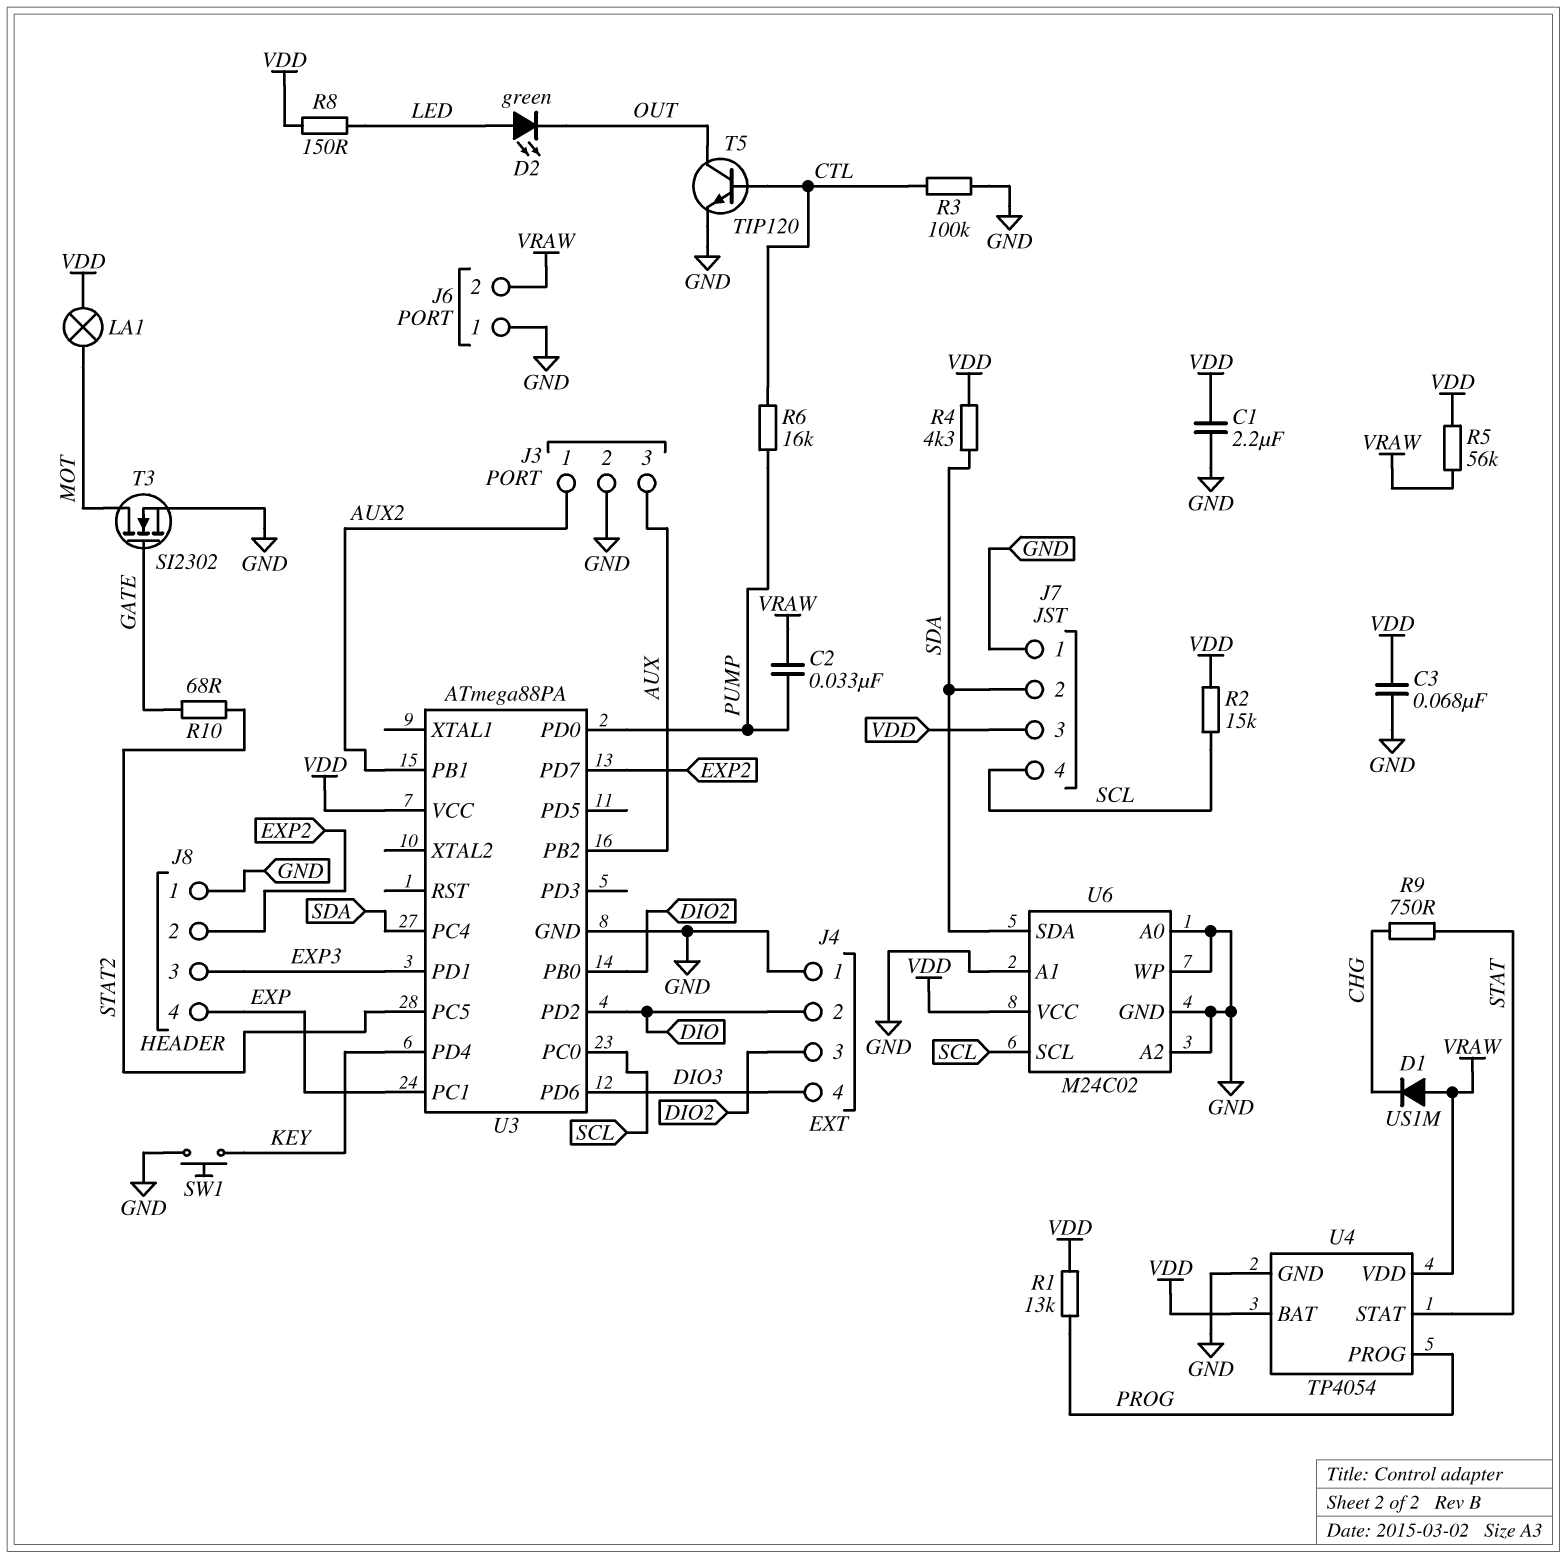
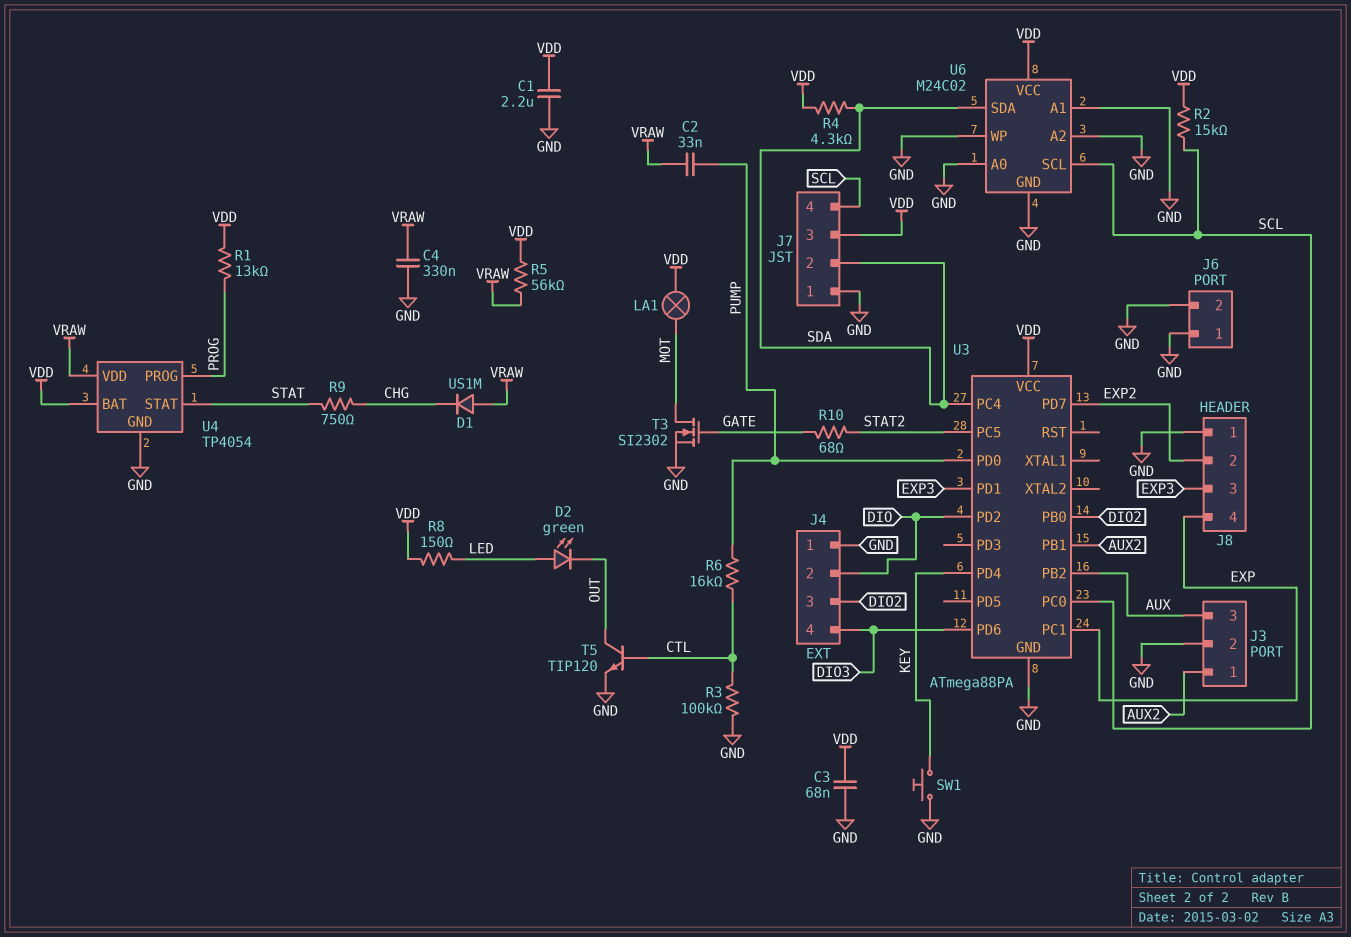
C4: none -> 330nF (GND, VRAW)
J6 pin 2: VRAW -> GND

